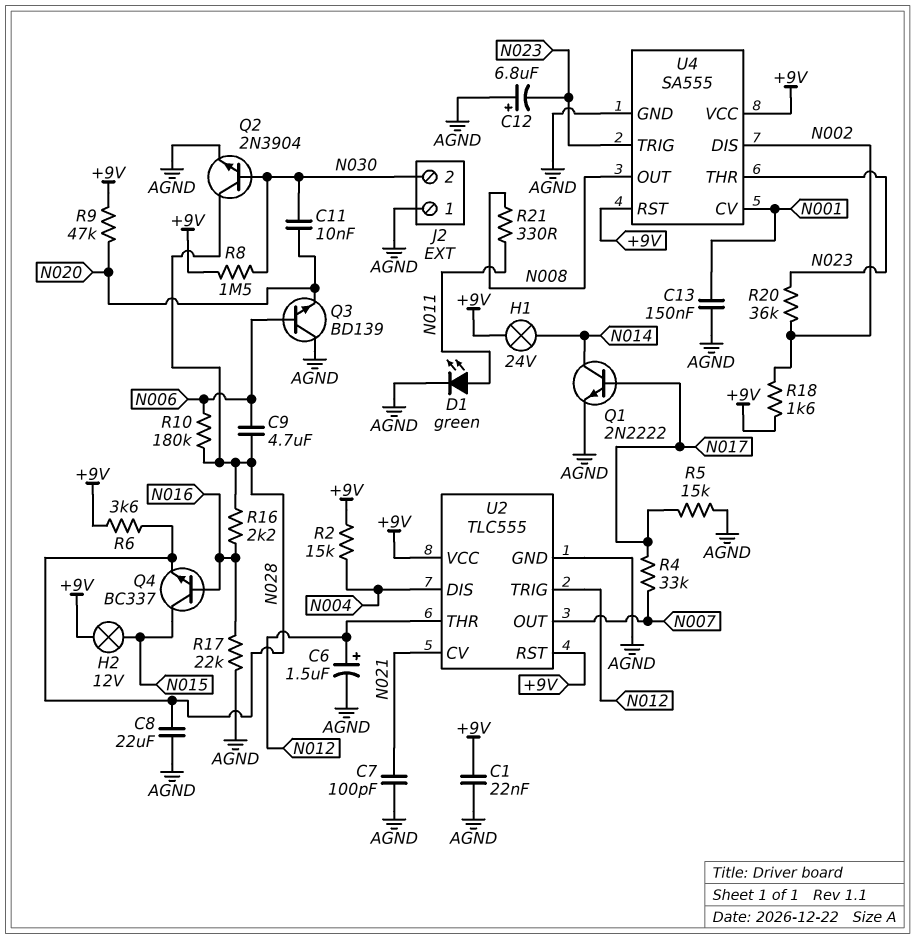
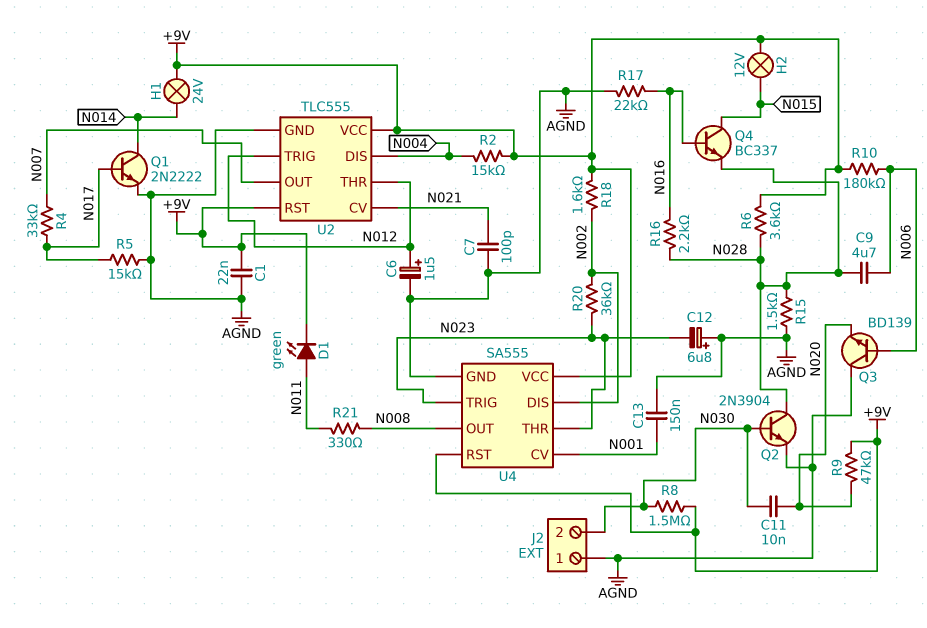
C8: 22uF (AGND, N028) -> none
D1: LED green (A N011, K AGND) -> LED green (A N011, K +9V)
R10: 180k (N006, N028) -> 180k (+9V, N006)
R15: none -> 1.5k (AGND, N028)

